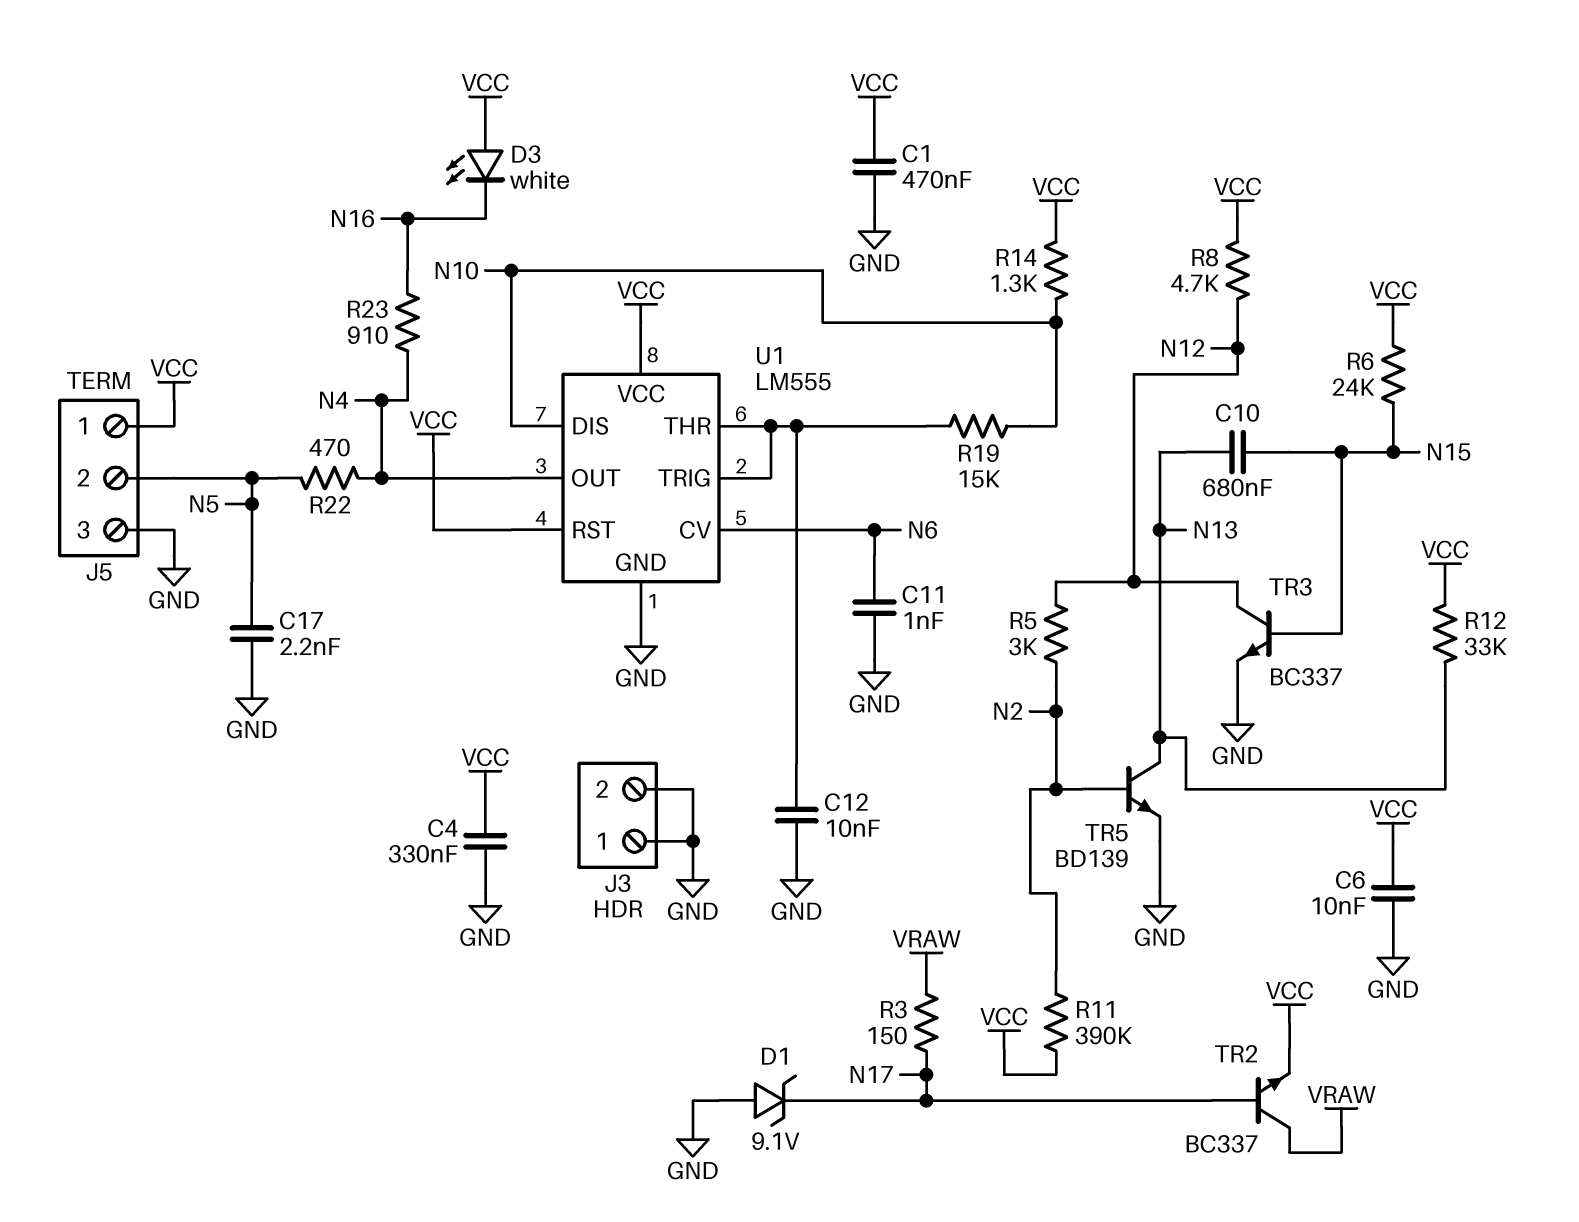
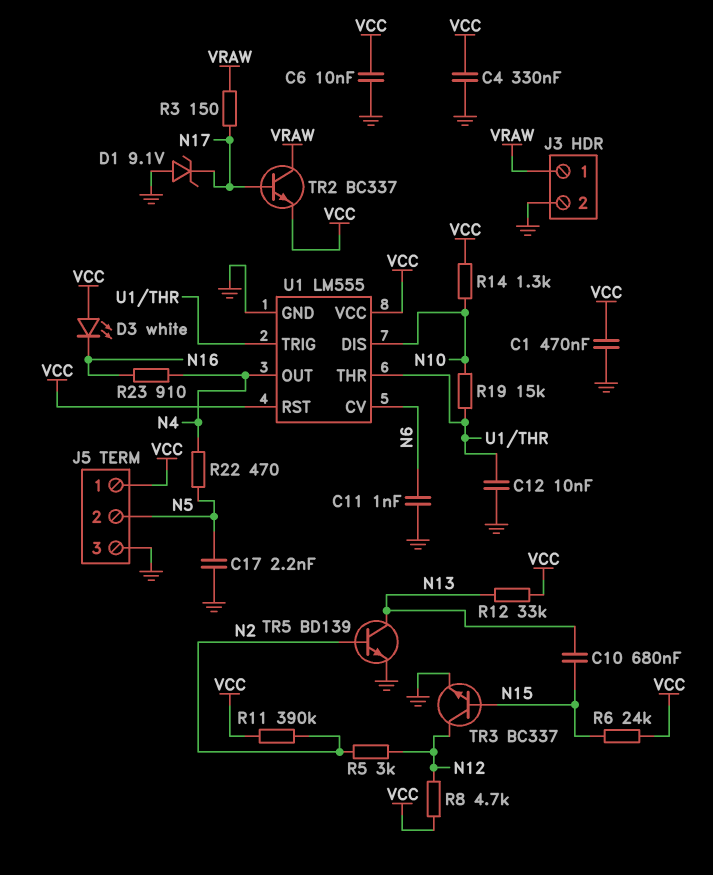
J3 pin 1: GND -> VRAW

